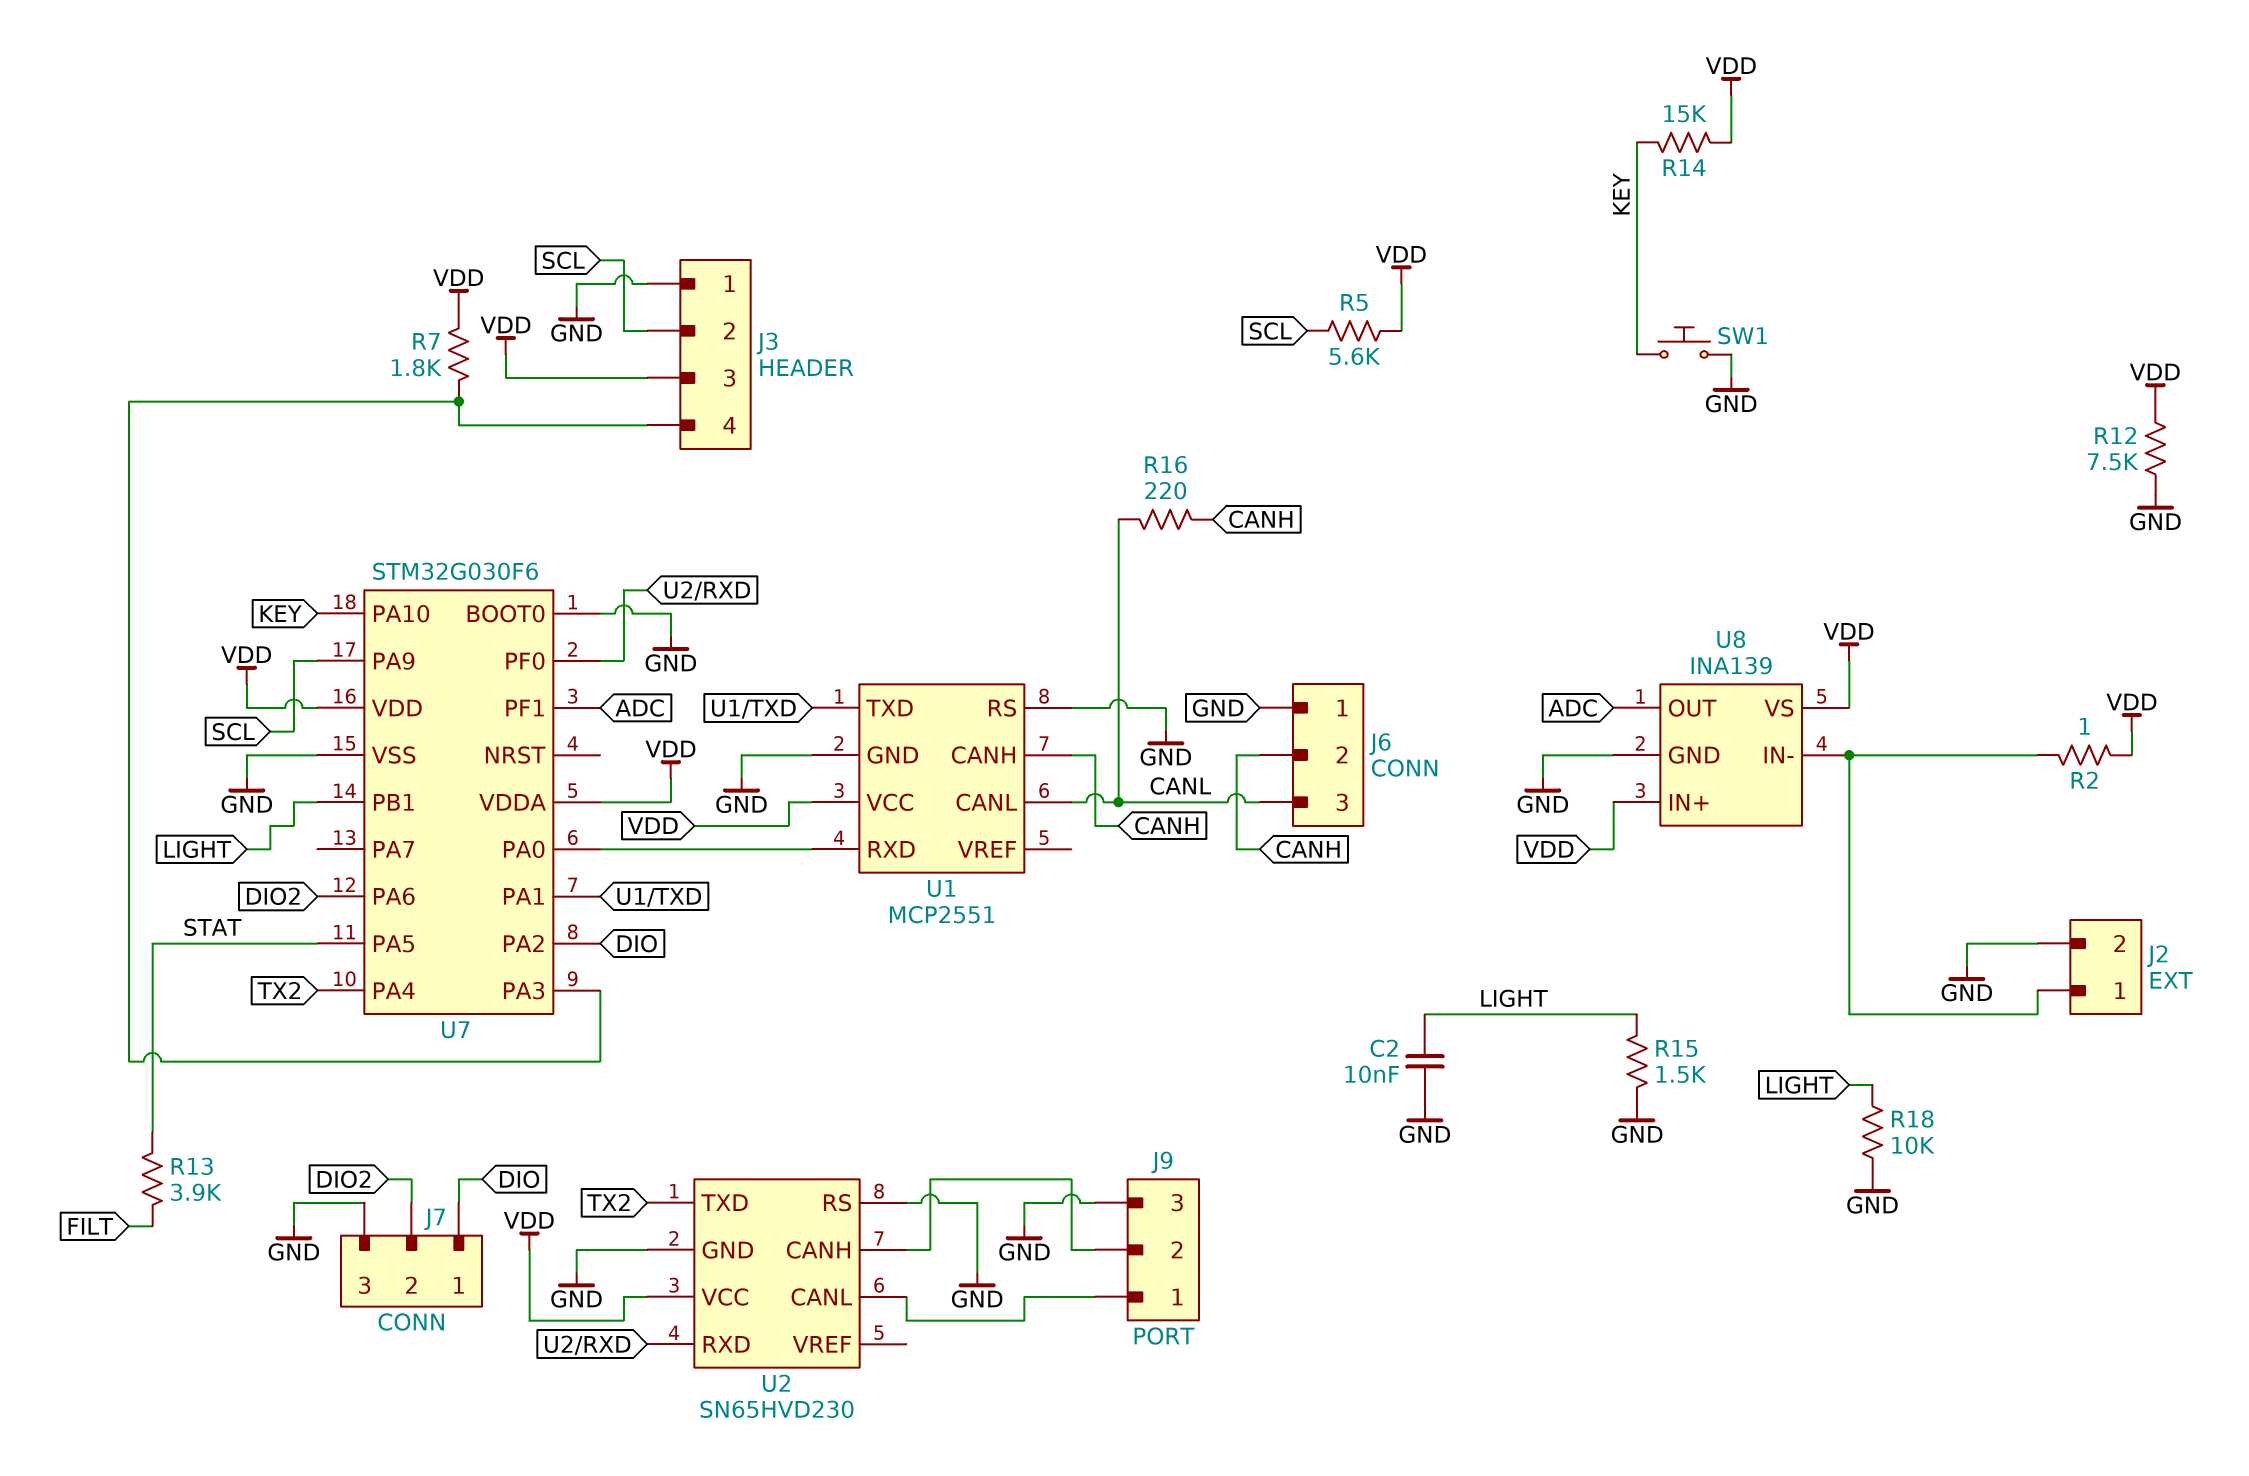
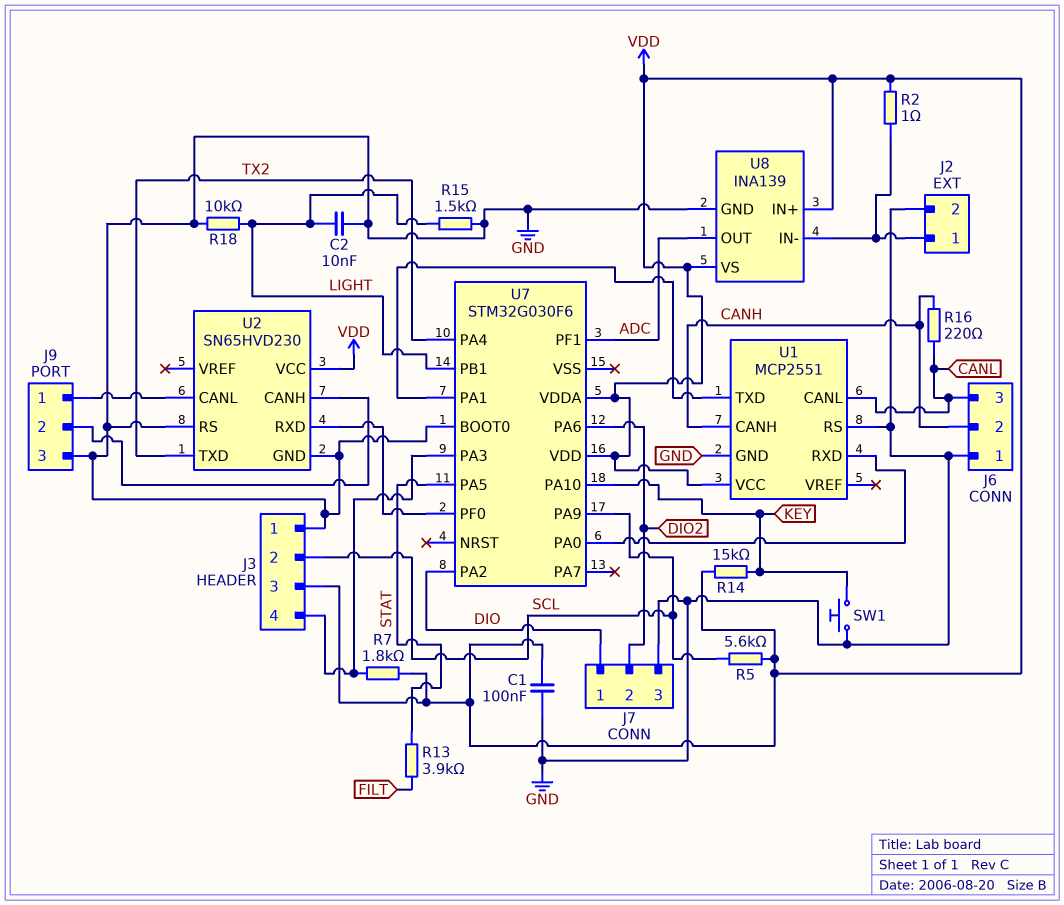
C1: none -> 100nF (GND, VDD)
R12: 7.5k (GND, VDD) -> none
U7 pin VSS: GND -> none

